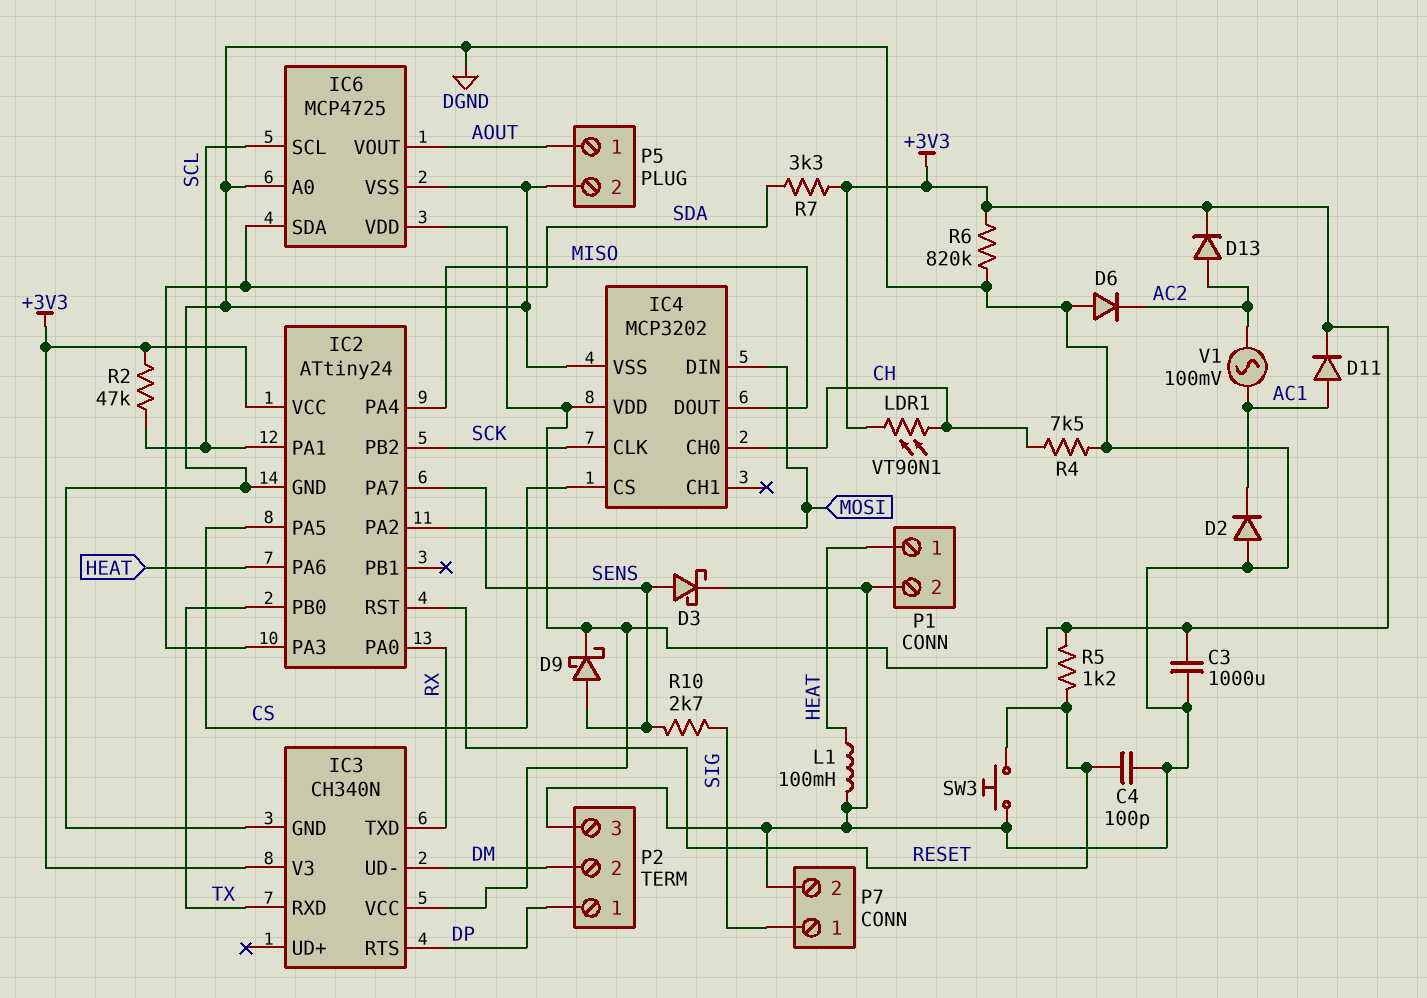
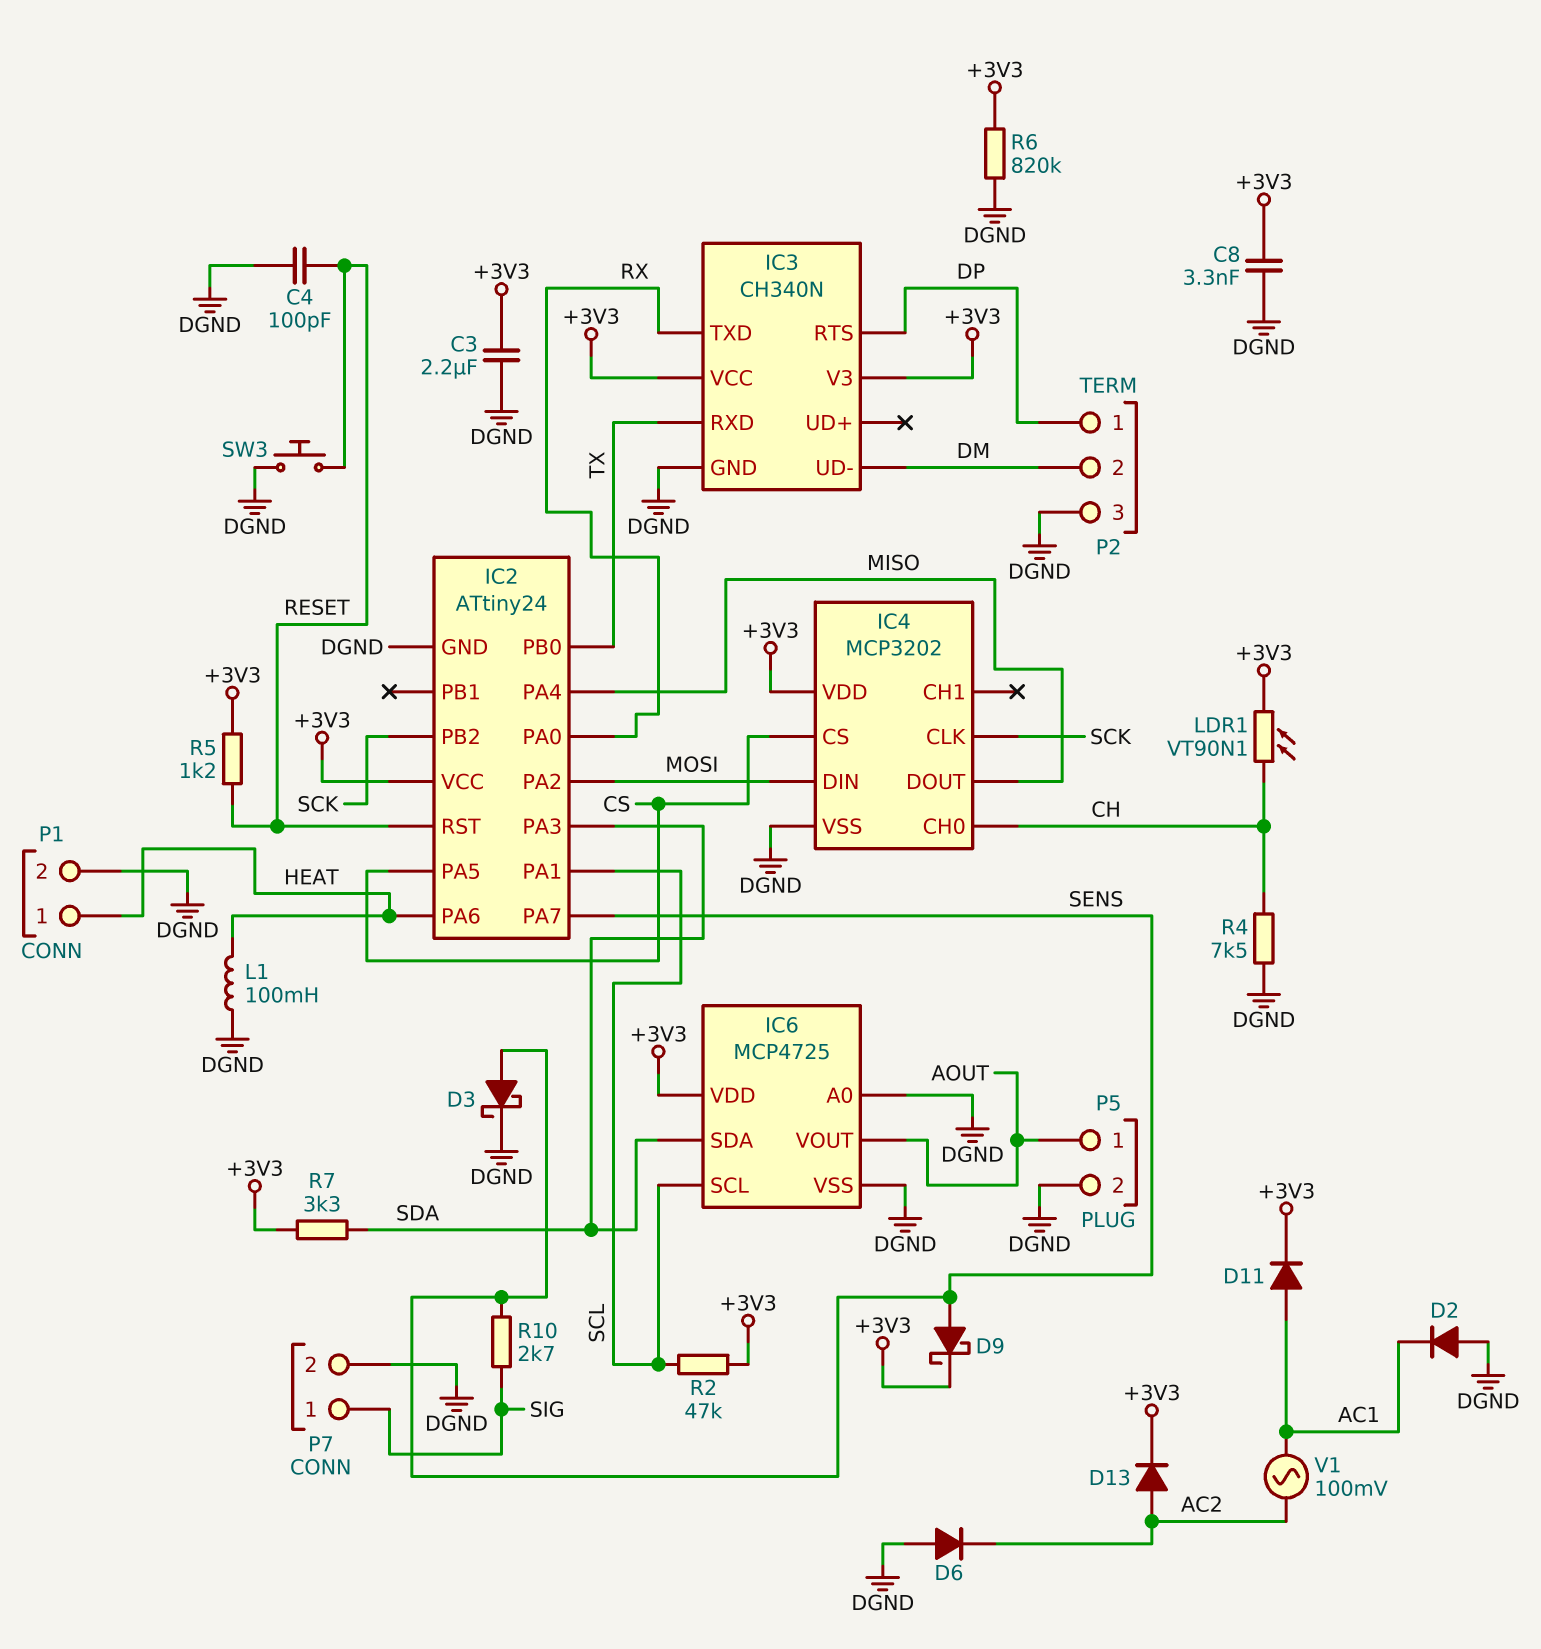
C3: 1000uF (+3V3, DGND) -> 2.2uF (+3V3, DGND)
C8: none -> 3.3nF (+3V3, DGND)

